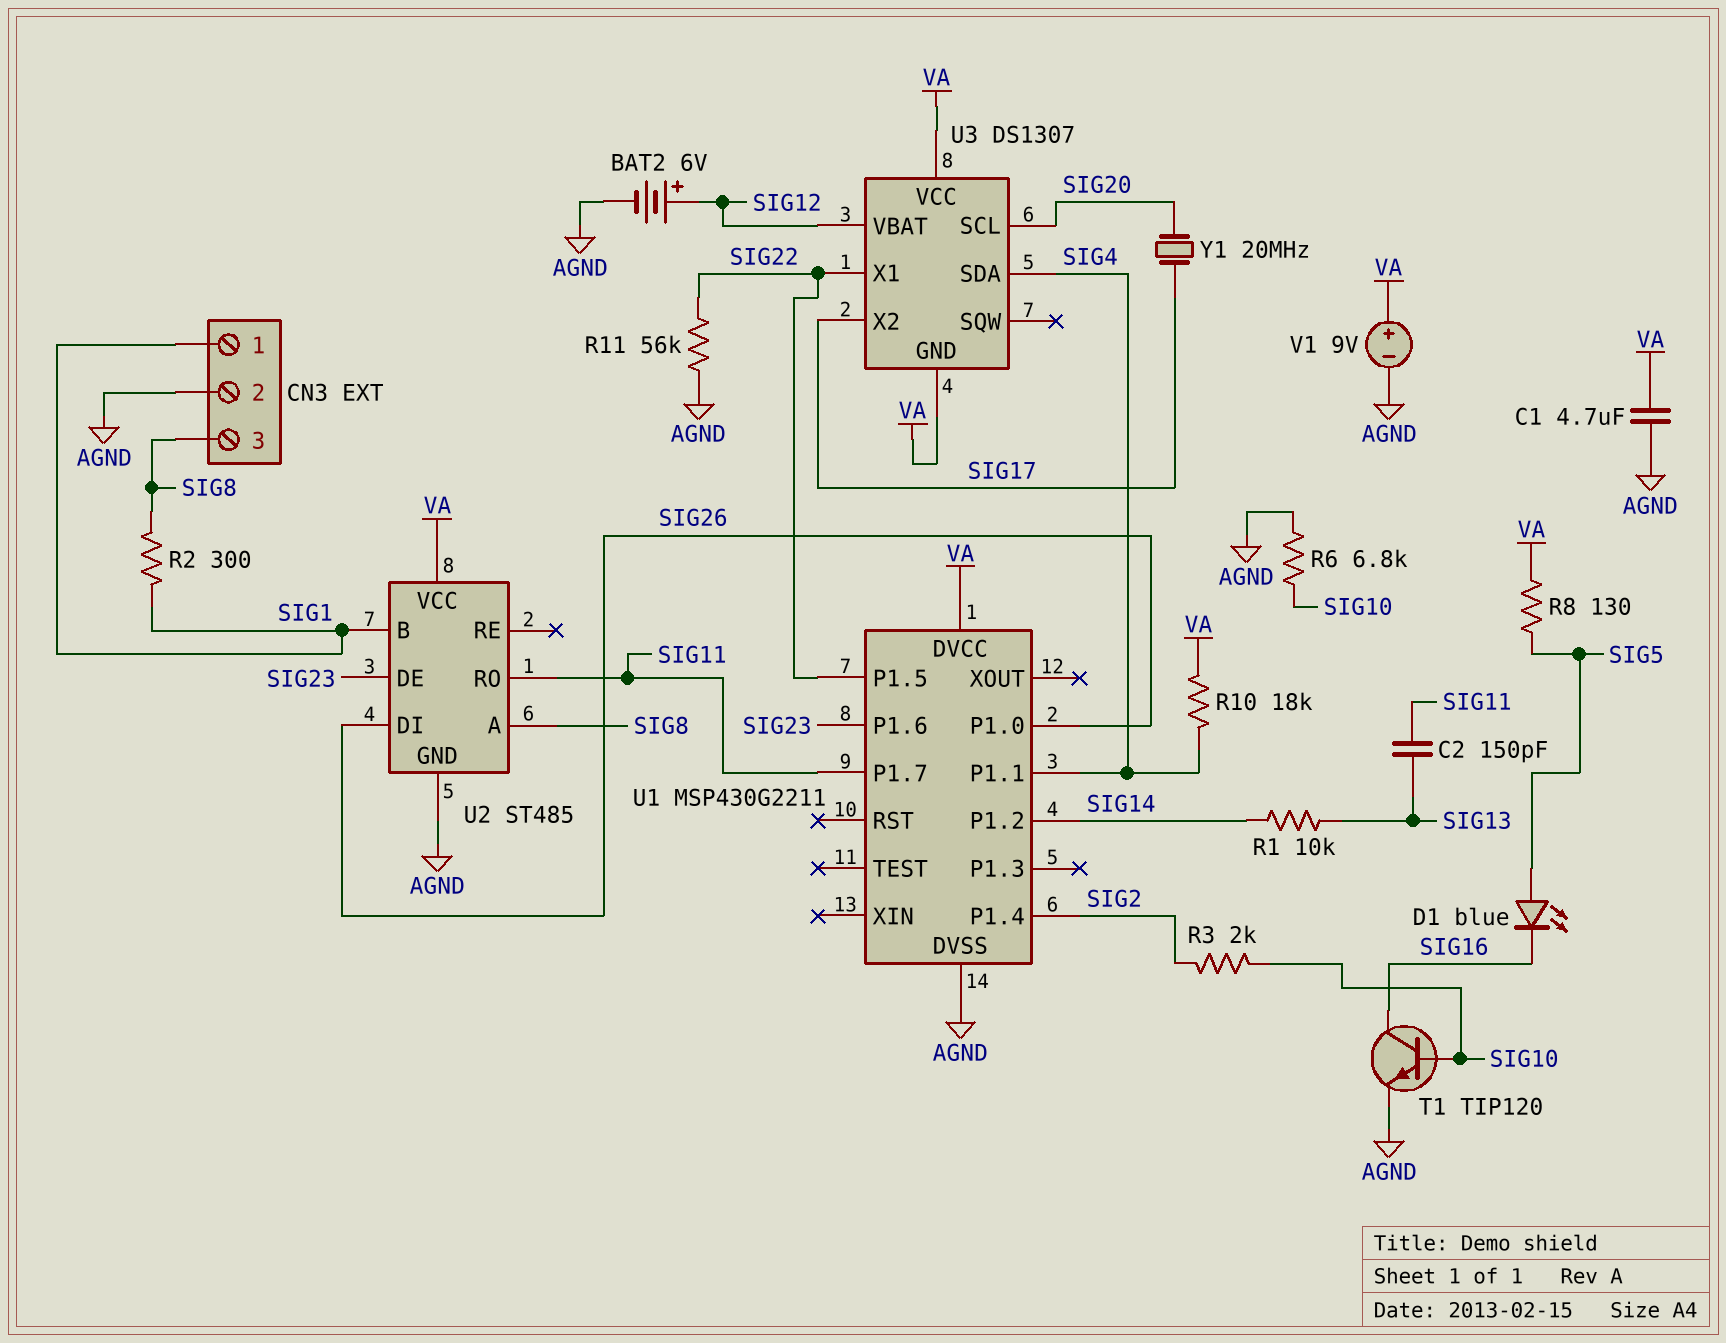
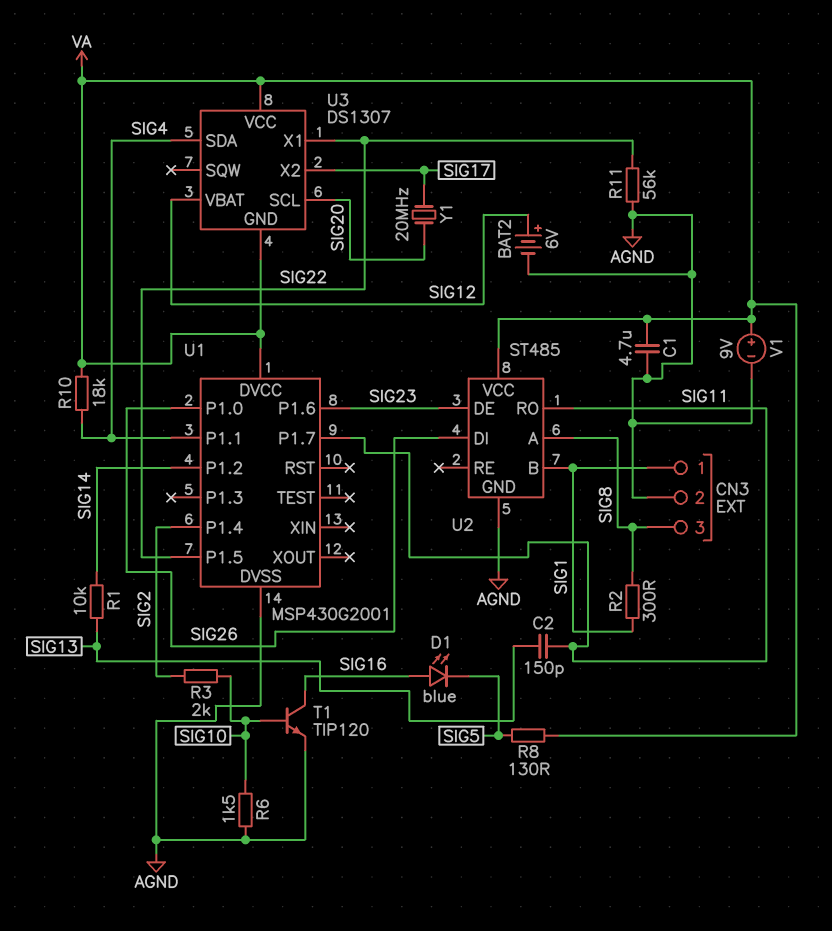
D1: LED blue (A SIG5, K SIG16) -> LED blue (A SIG16, K SIG5)
R6: 6.8k (AGND, SIG10) -> 1.5k (AGND, SIG10)
U1: MSP430G2211 -> MSP430G2001

